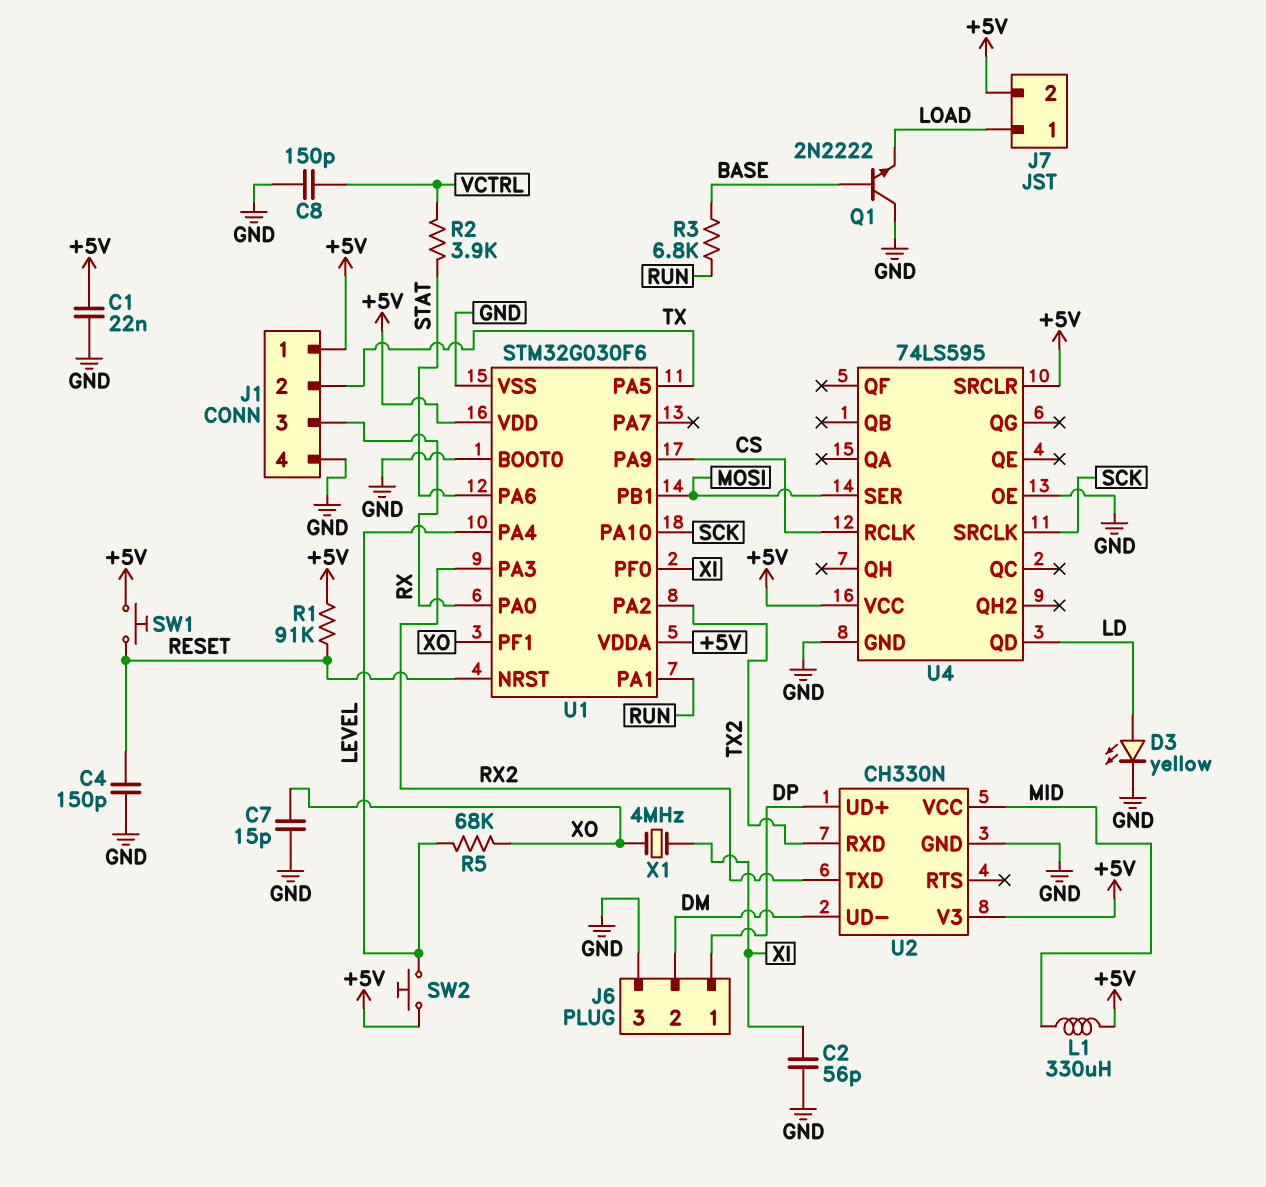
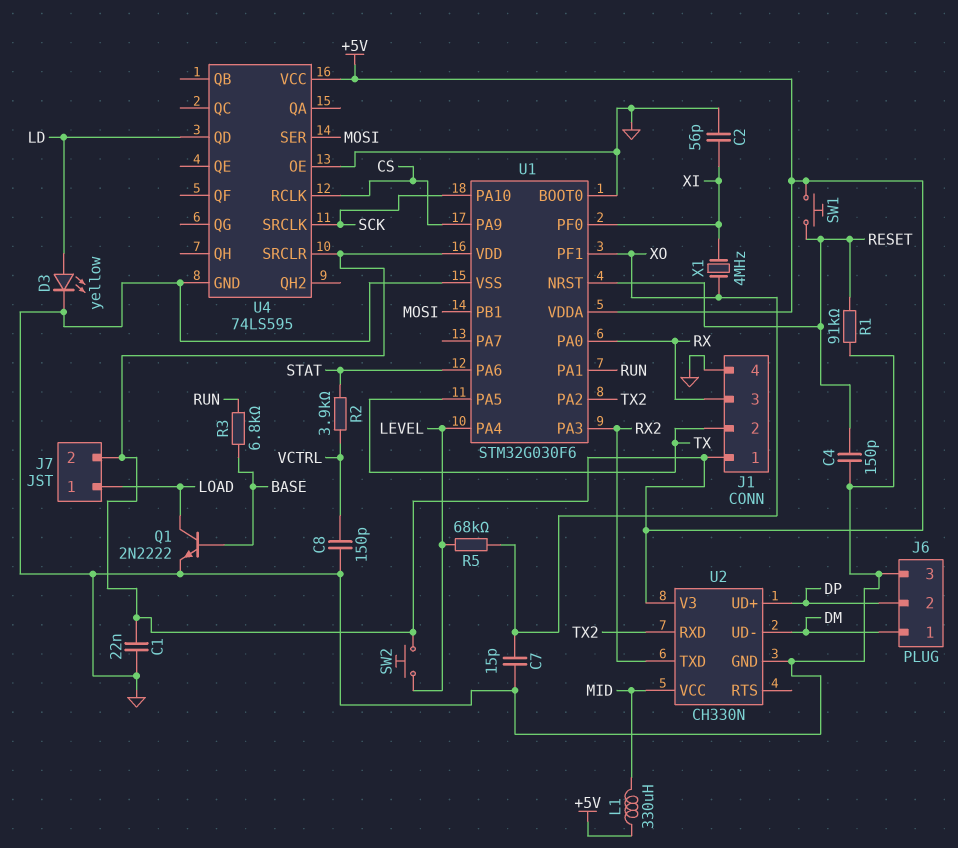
J6 pin 1: DP -> DM
J6 pin 2: DM -> DP
Q1: NPN 2N2222 (B BASE, C GND, E LOAD) -> NPN 2N2222 (B BASE, C LOAD, E GND)
R1: 91k (+5V, RESET) -> 91k (GND, RESET)

